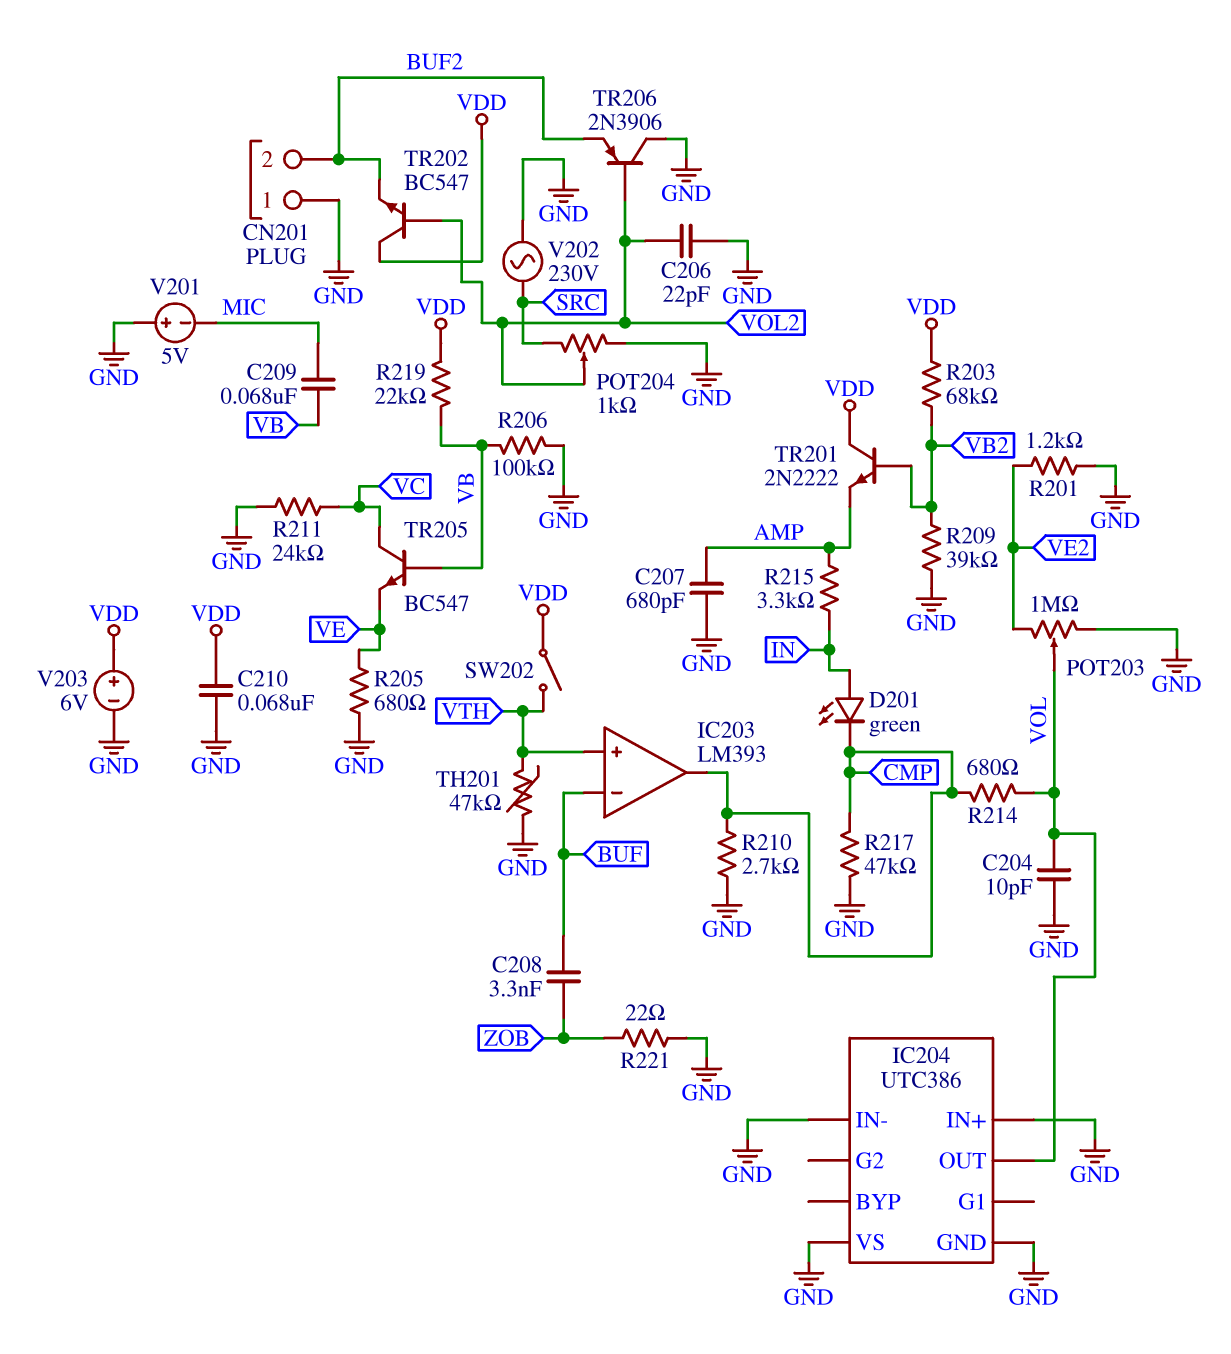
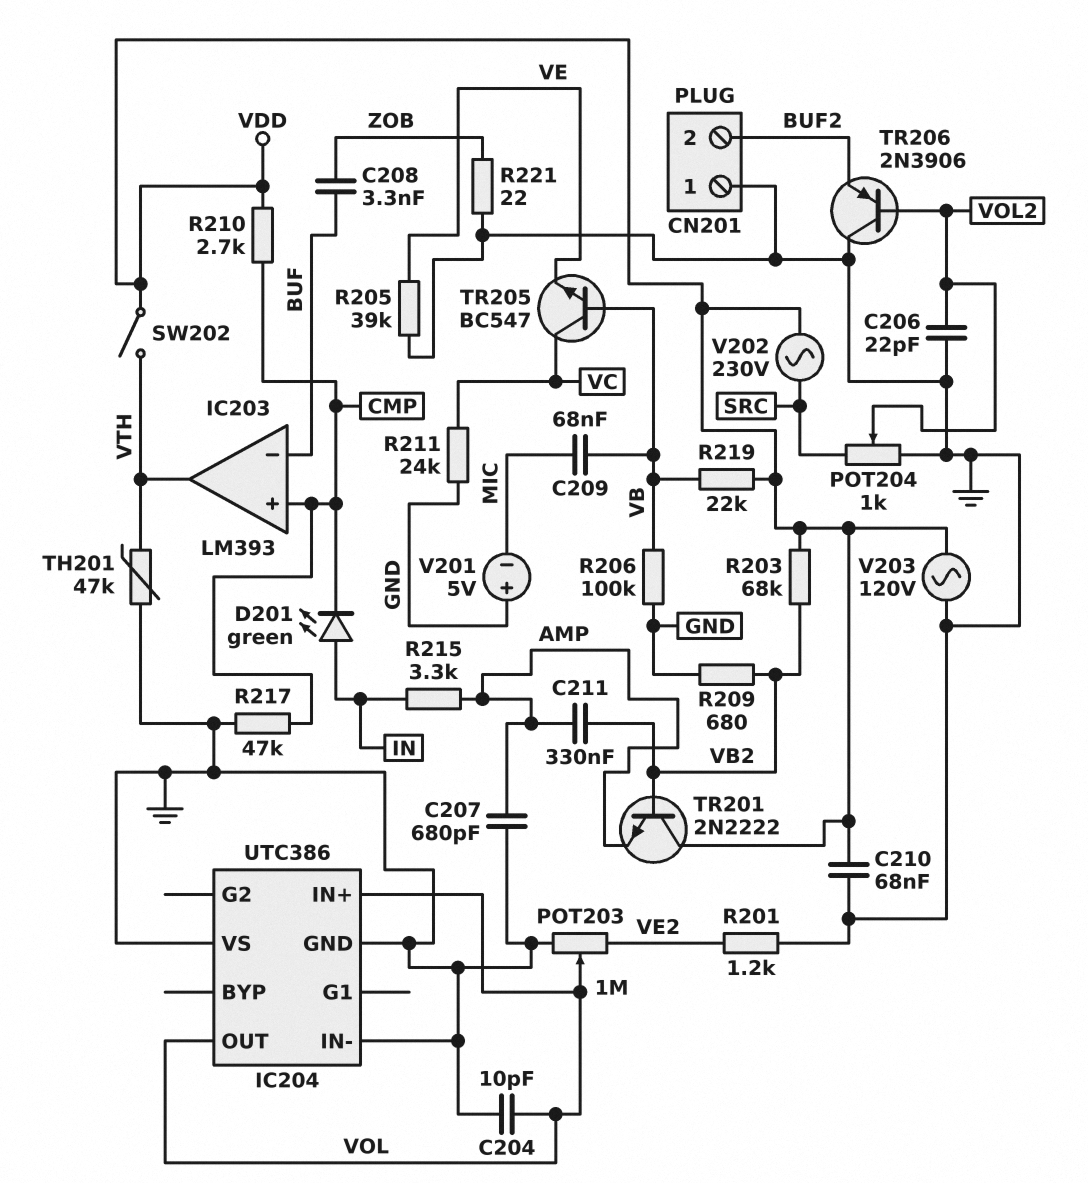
C211: none -> 330nF (AMP, VB2)
IC203 pin in+: VTH -> CMP
IC203 pin out: CMP -> VTH
IC204 pin IN+: GND -> VOL
R205: 680 (GND, VE) -> 39k (GND, VE)
R209: 39k (GND, VB2) -> 680 (GND, VB2)
R210: 2.7k (CMP, GND) -> 2.7k (CMP, VDD)
R214: 680 (CMP, VOL) -> none
TR202: NPN BC547 (B VOL2, C VDD, E BUF2) -> none
V202: AC 230V (GND, SRC) -> AC 230V (SRC, VDD)
V203: 6V (plus VDD, minus GND) -> AC 120V (GND, VDD)

